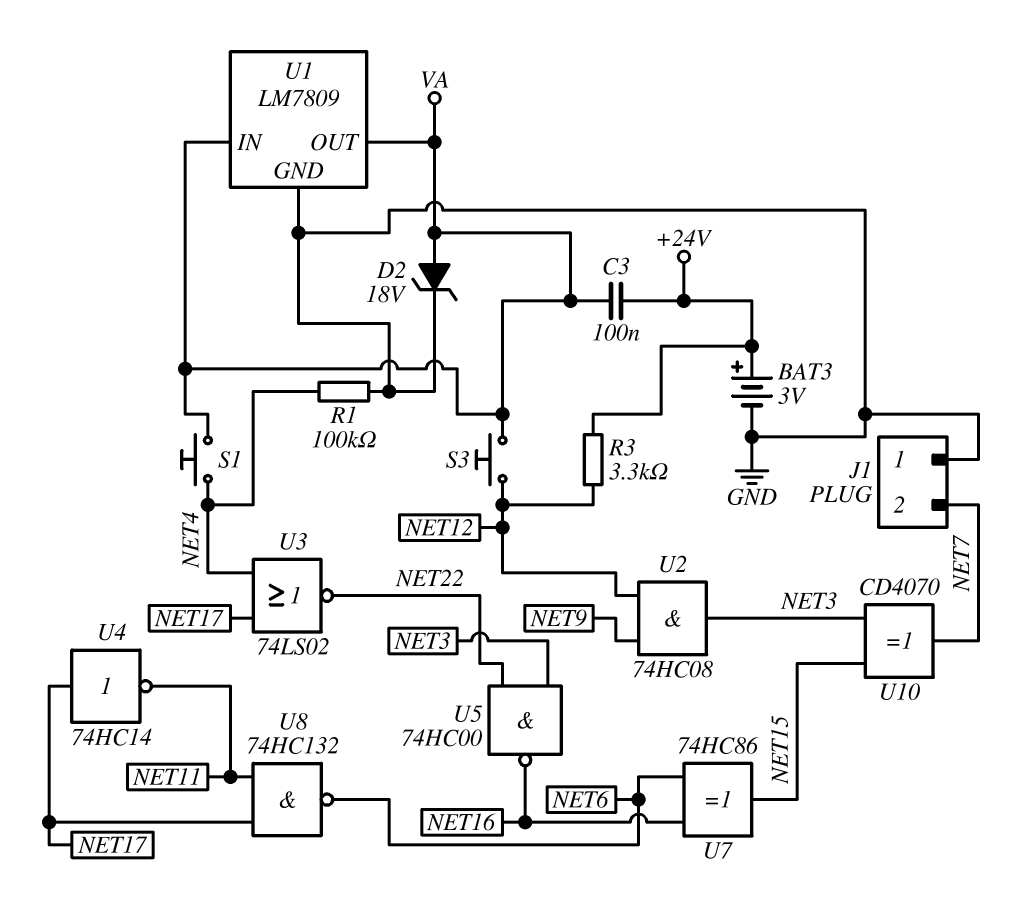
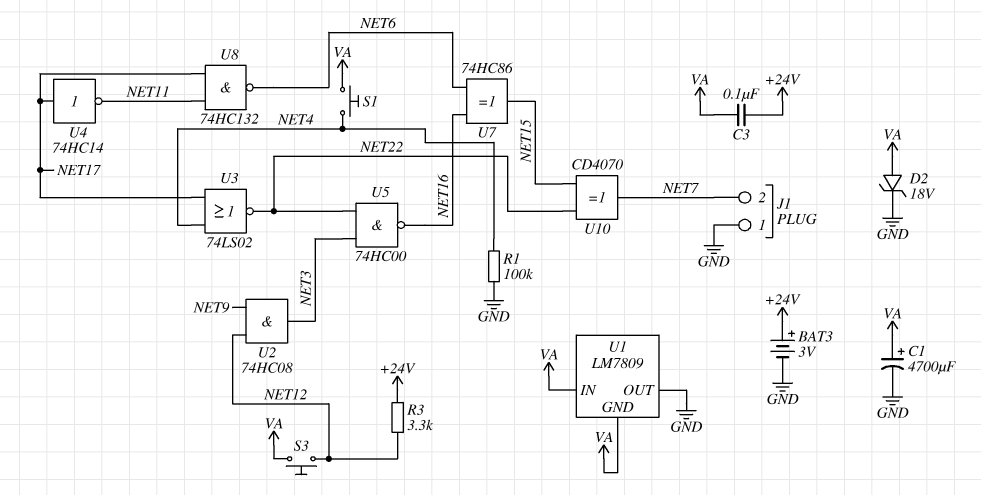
C1: none -> 4700uF (plus VA, minus GND)
U1 pin GND: GND -> VA
U1 pin OUT: VA -> GND
U10: XOR CD4070 (in NET3, in NET15, out NET7) -> XOR CD4070 (in NET15, in NET22, out NET7)

